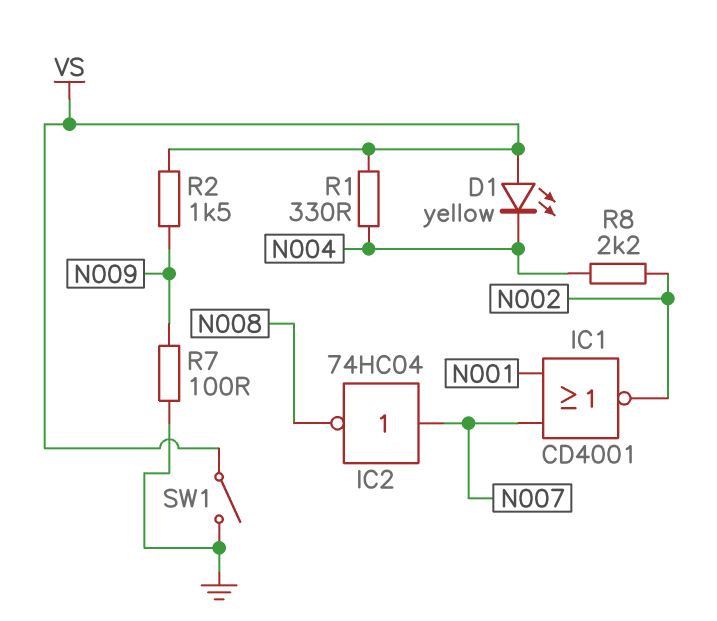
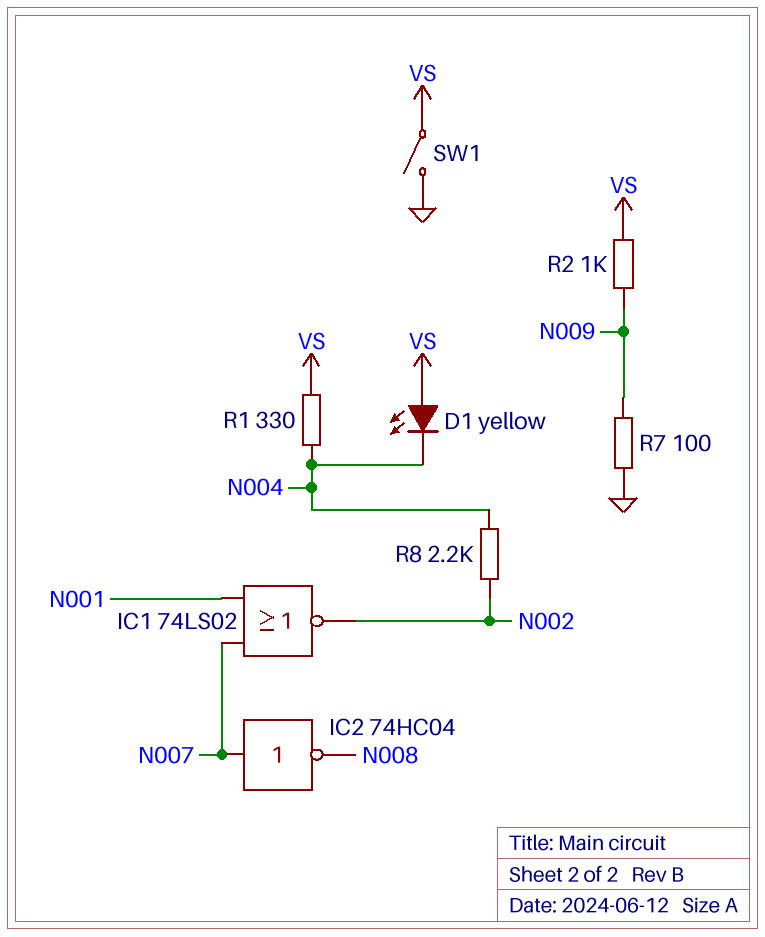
IC1: NOR CD4001 (in N001, in N007, out N002) -> NOR 74LS02 (in N001, in N007, out N002)
R2: 1.5k (N009, VS) -> 1k (N009, VS)

